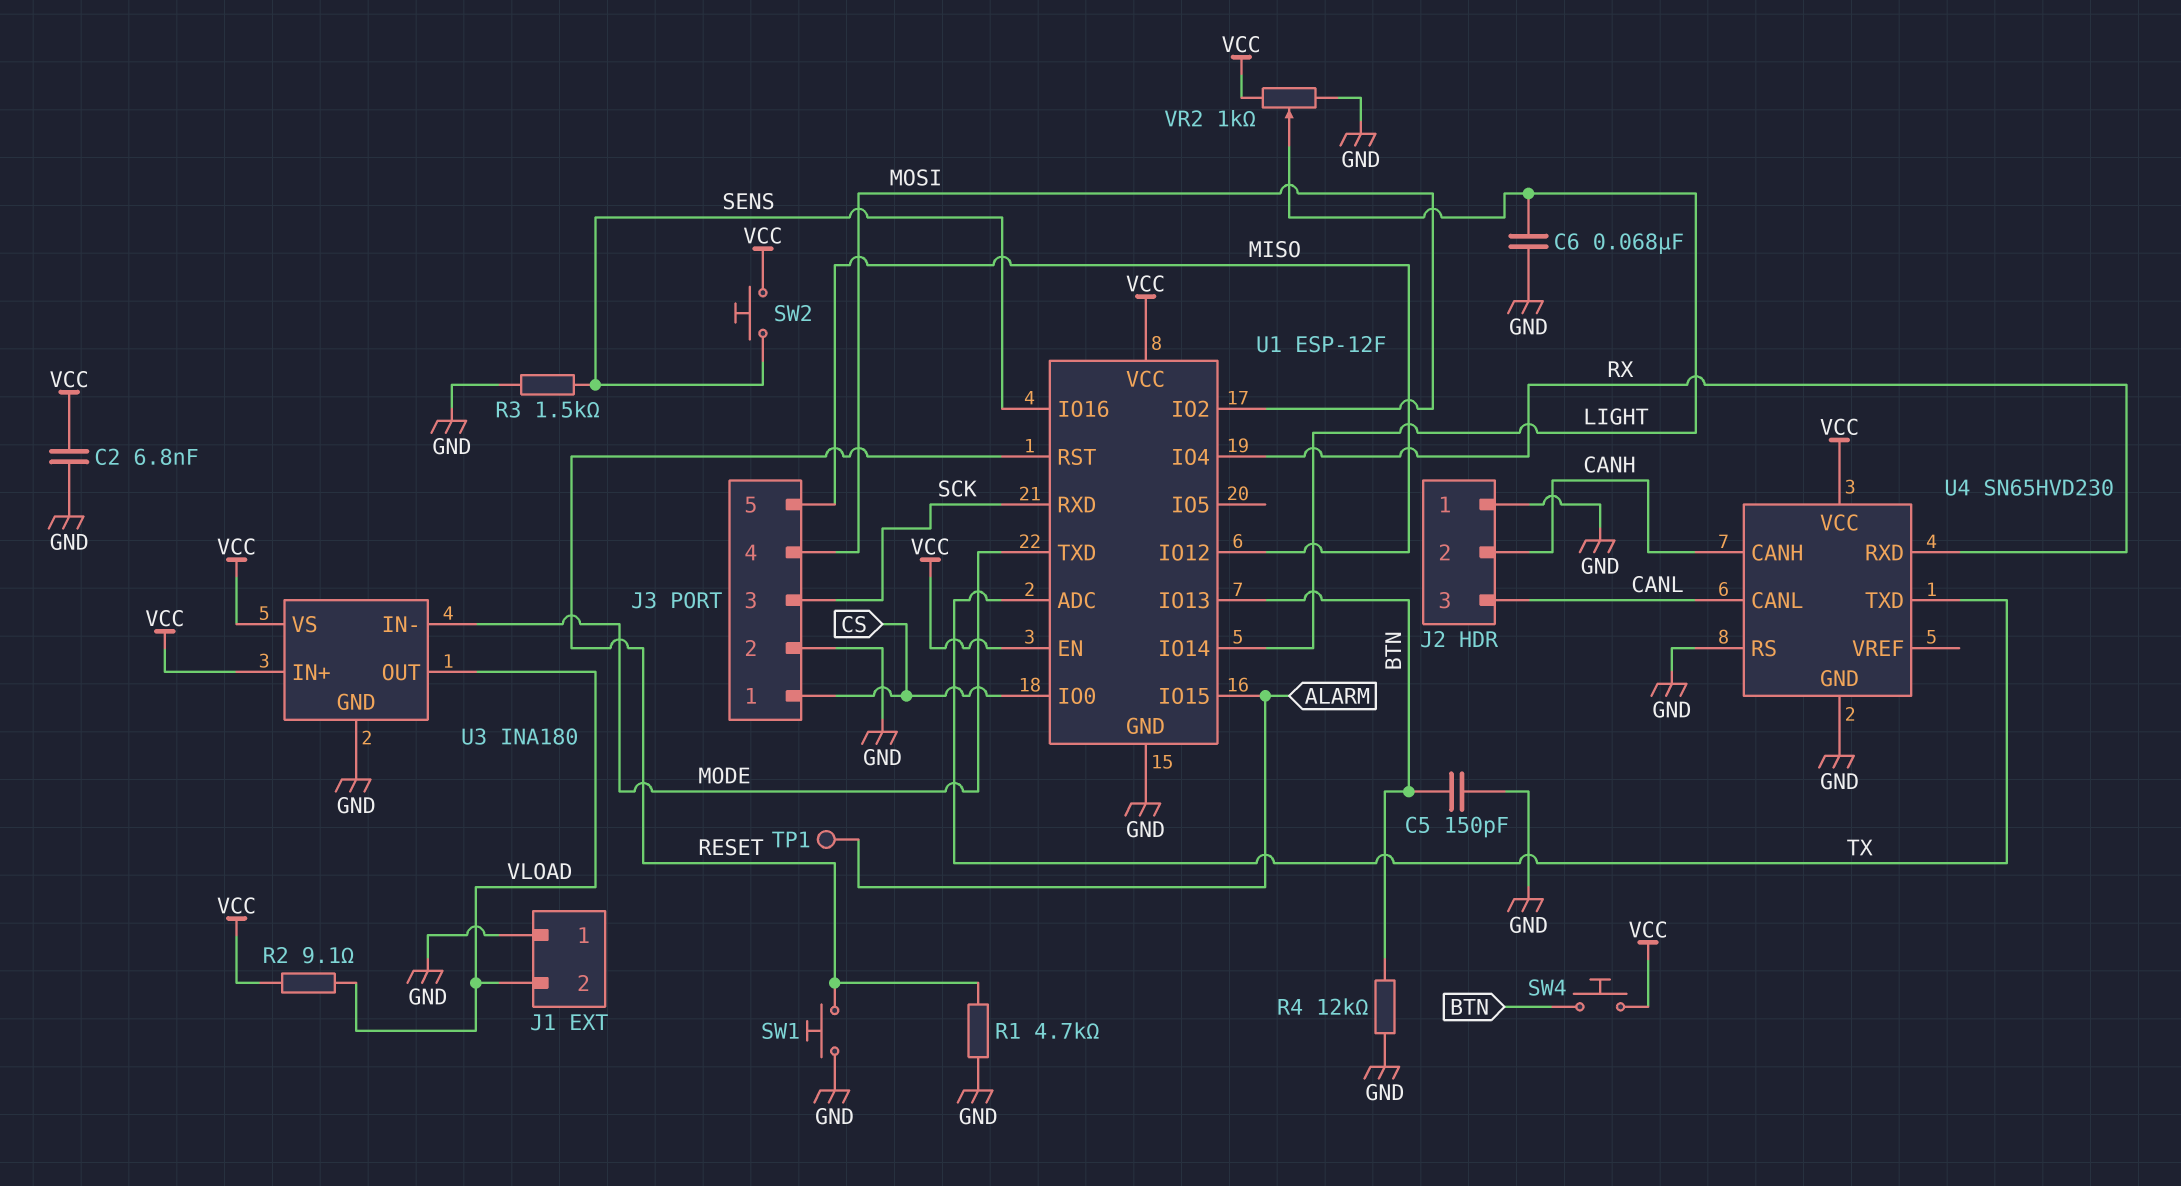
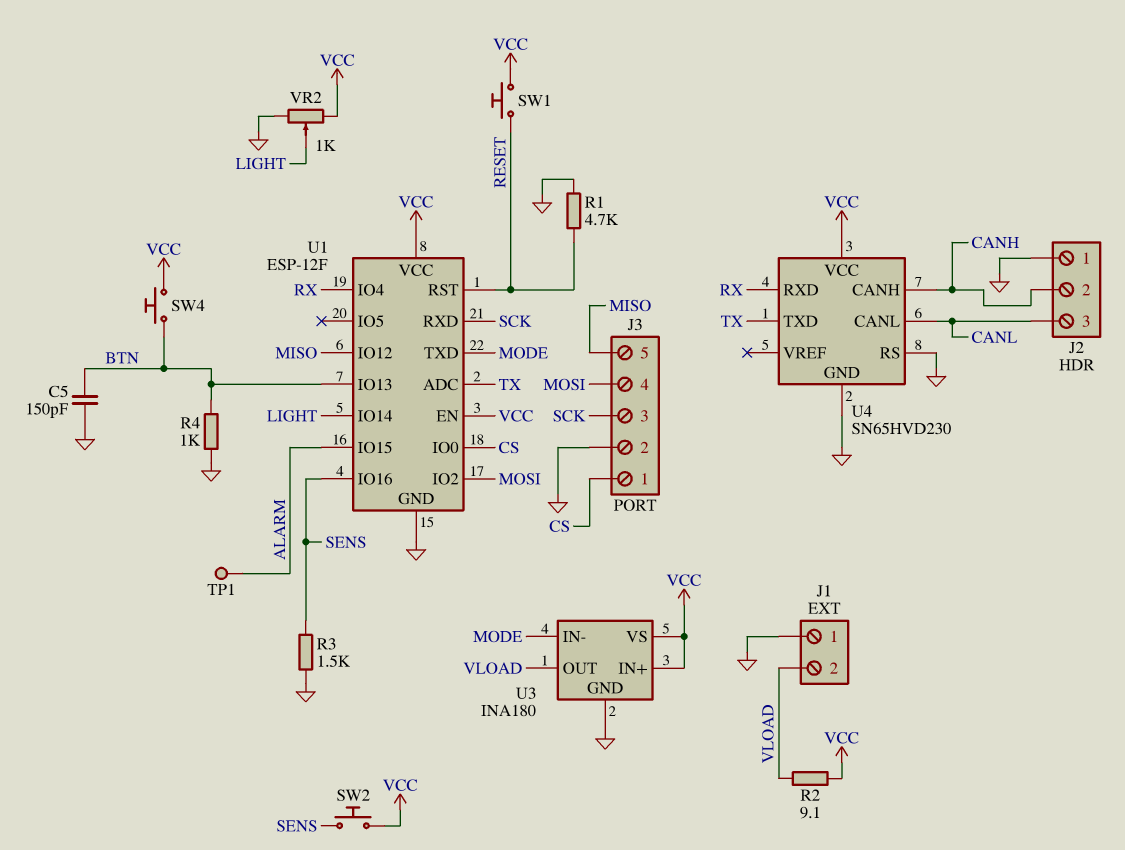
C2: 6.8nF (GND, VCC) -> none
C6: 68nF (GND, LIGHT) -> none
R4: 12k (BTN, GND) -> 1k (BTN, GND)
SW1: button (GND, RESET) -> button (RESET, VCC)

